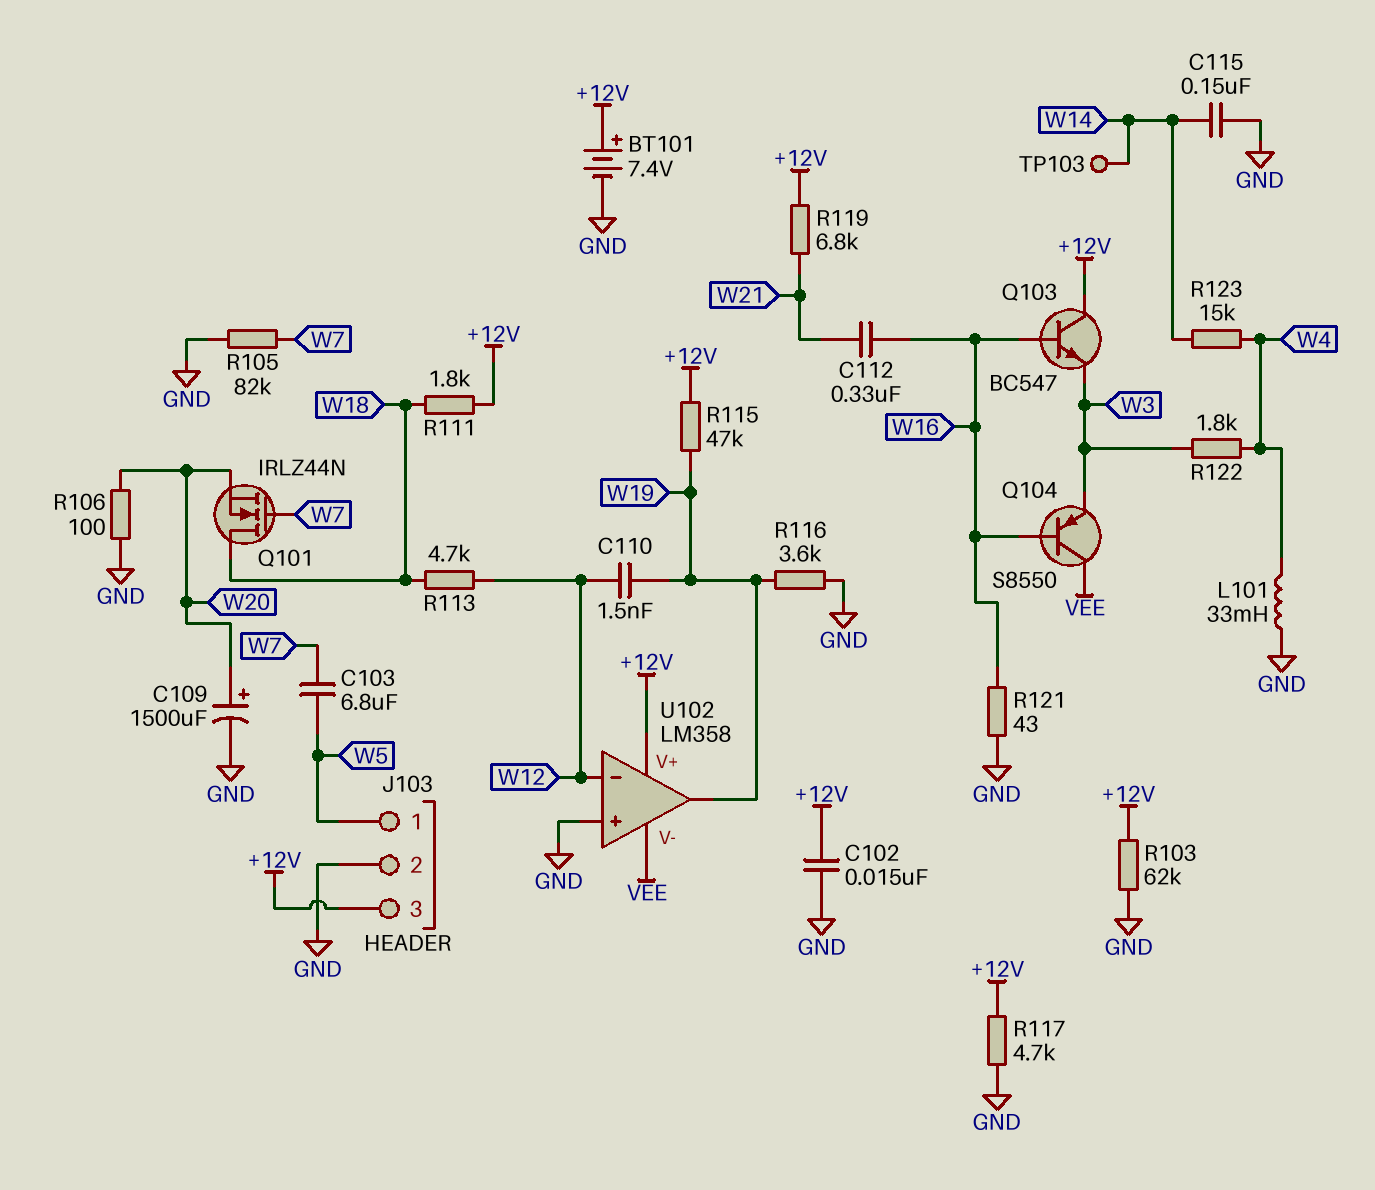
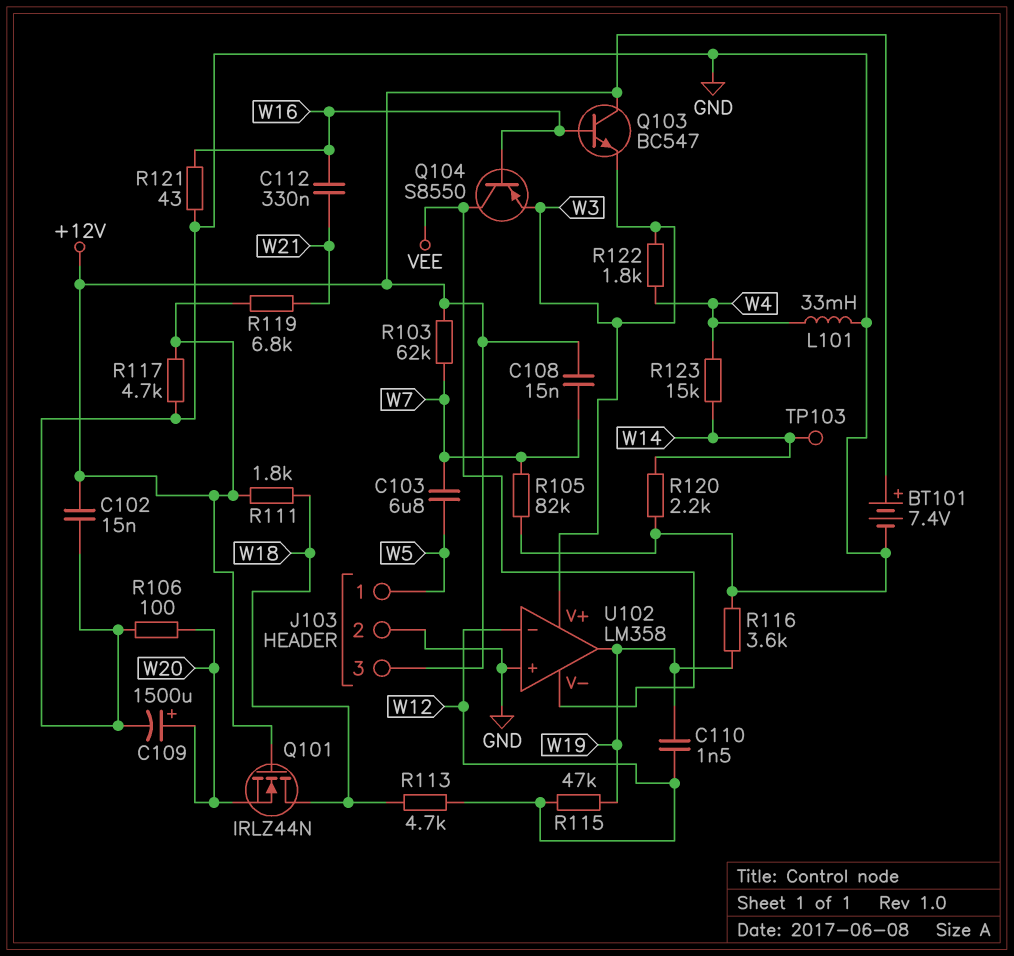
C108: none -> 15nF (+12V, W7)
C115: 150nF (GND, W14) -> none
Q101: NMOS IRLZ44N (G W7, D W18, S W20) -> NMOS IRLZ44N (G +12V, D W18, S W20)
R103: 62k (+12V, GND) -> 62k (+12V, W7)
R115: 47k (+12V, W19) -> 47k (W12, W19)
R120: none -> 2.2k (GND, W14)
U102 pin V+: +12V -> W3

